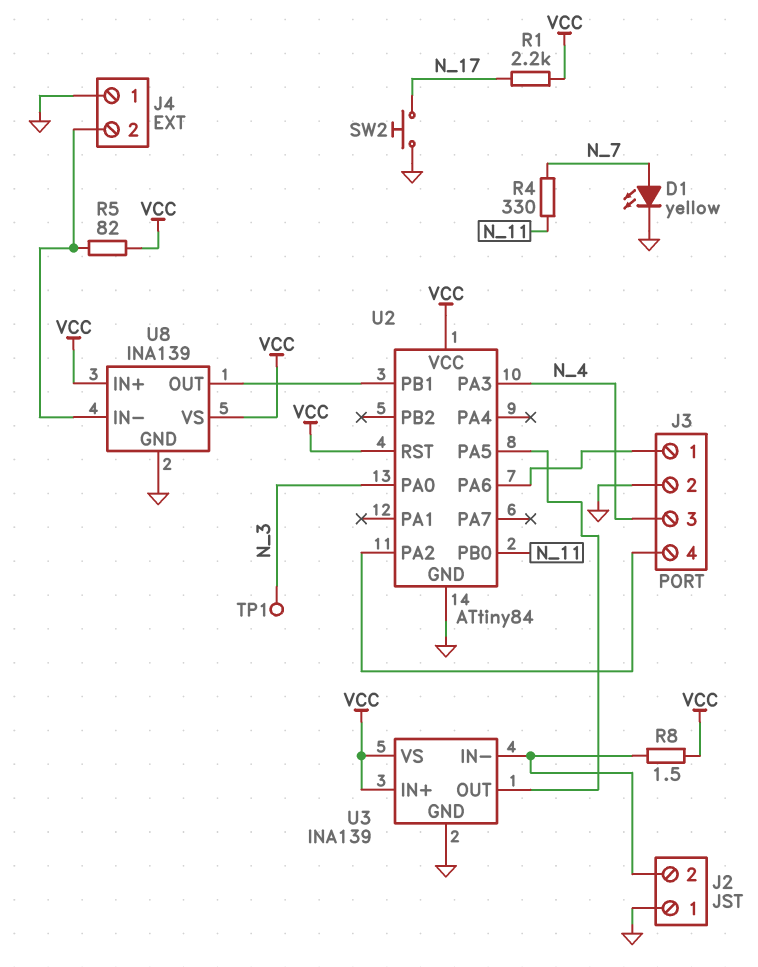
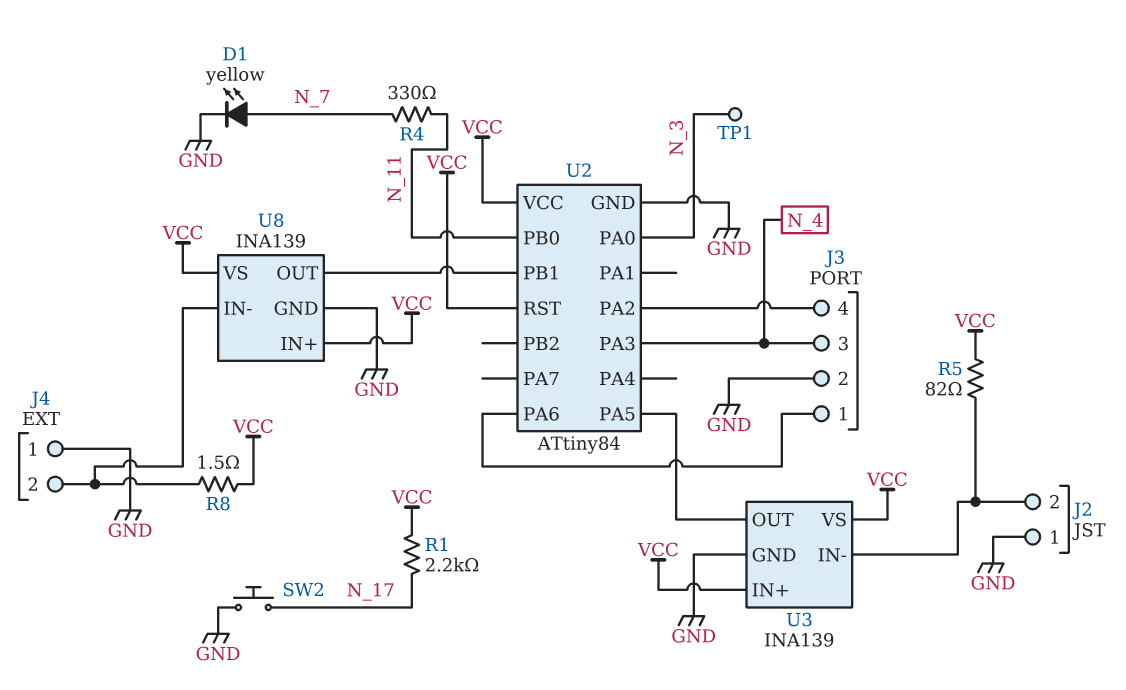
R5: 82 (J4/2, VCC) -> 82 (J2/2, VCC)
R8: 1.5 (J2/2, VCC) -> 1.5 (J4/2, VCC)

